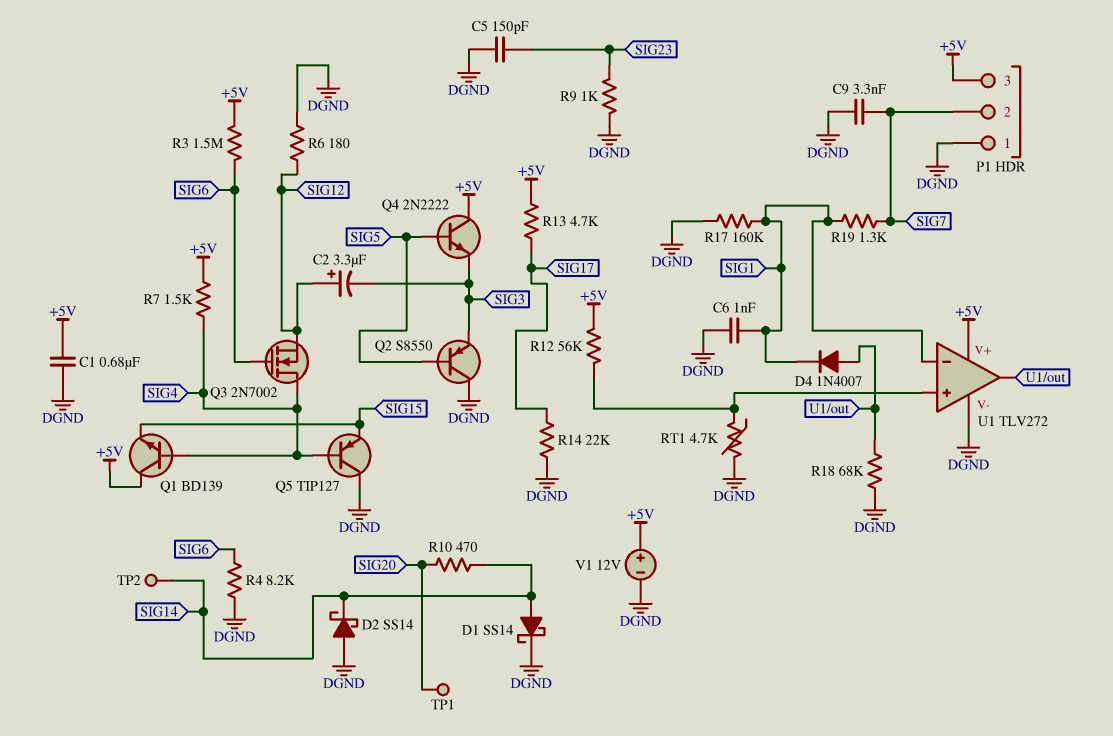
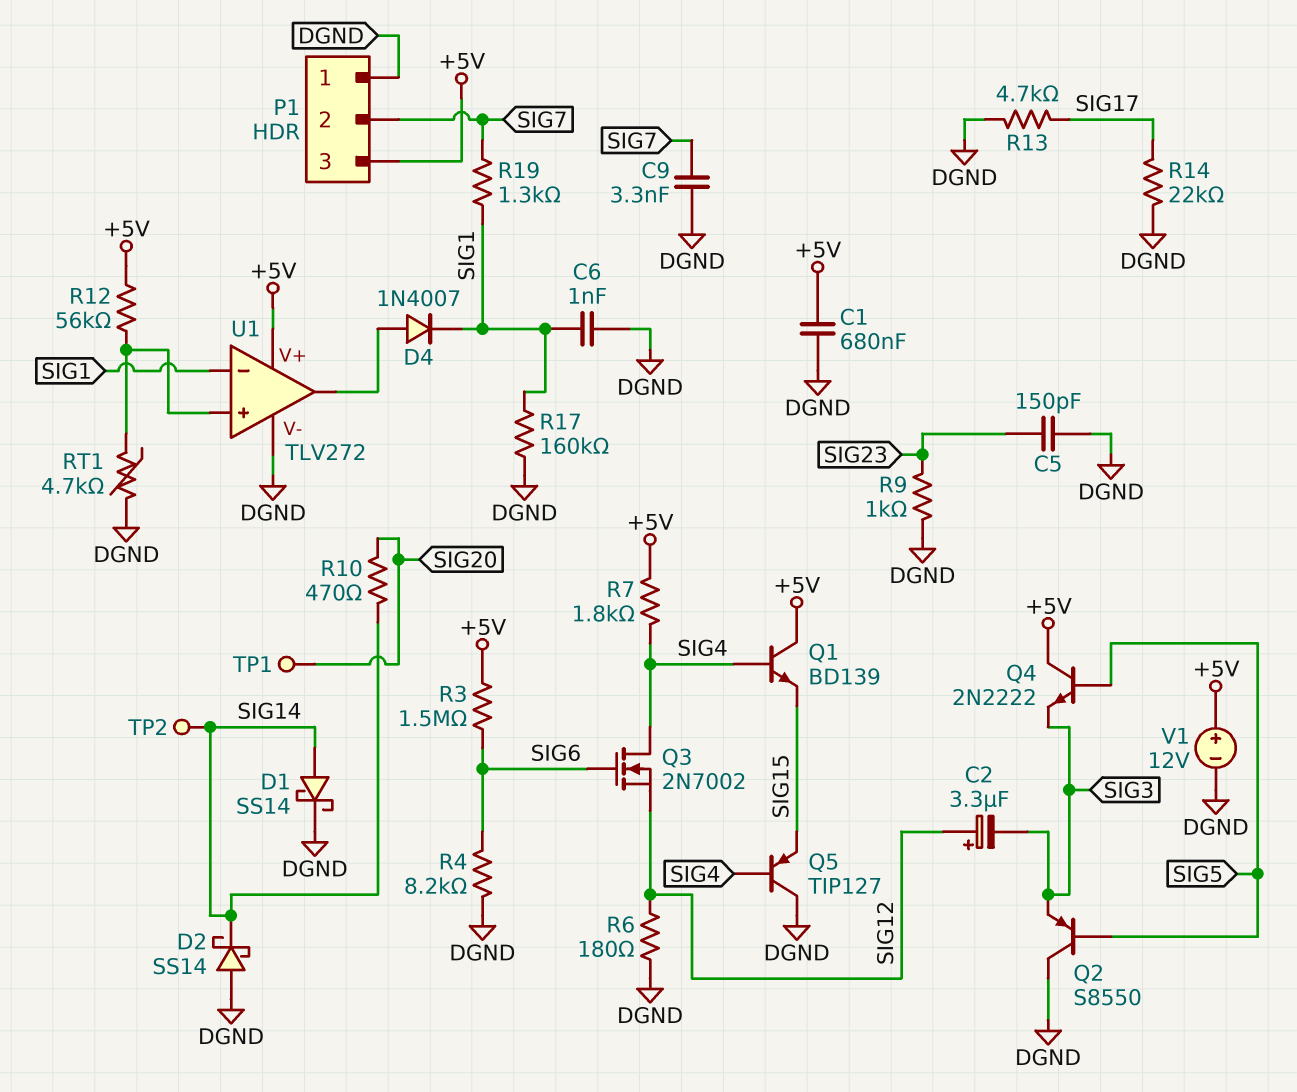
R7: 1.5k (+5V, SIG4) -> 1.8k (+5V, SIG4)
R13: 4.7k (+5V, SIG17) -> 4.7k (DGND, SIG17)
R18: 68k (DGND, U1/out) -> none

